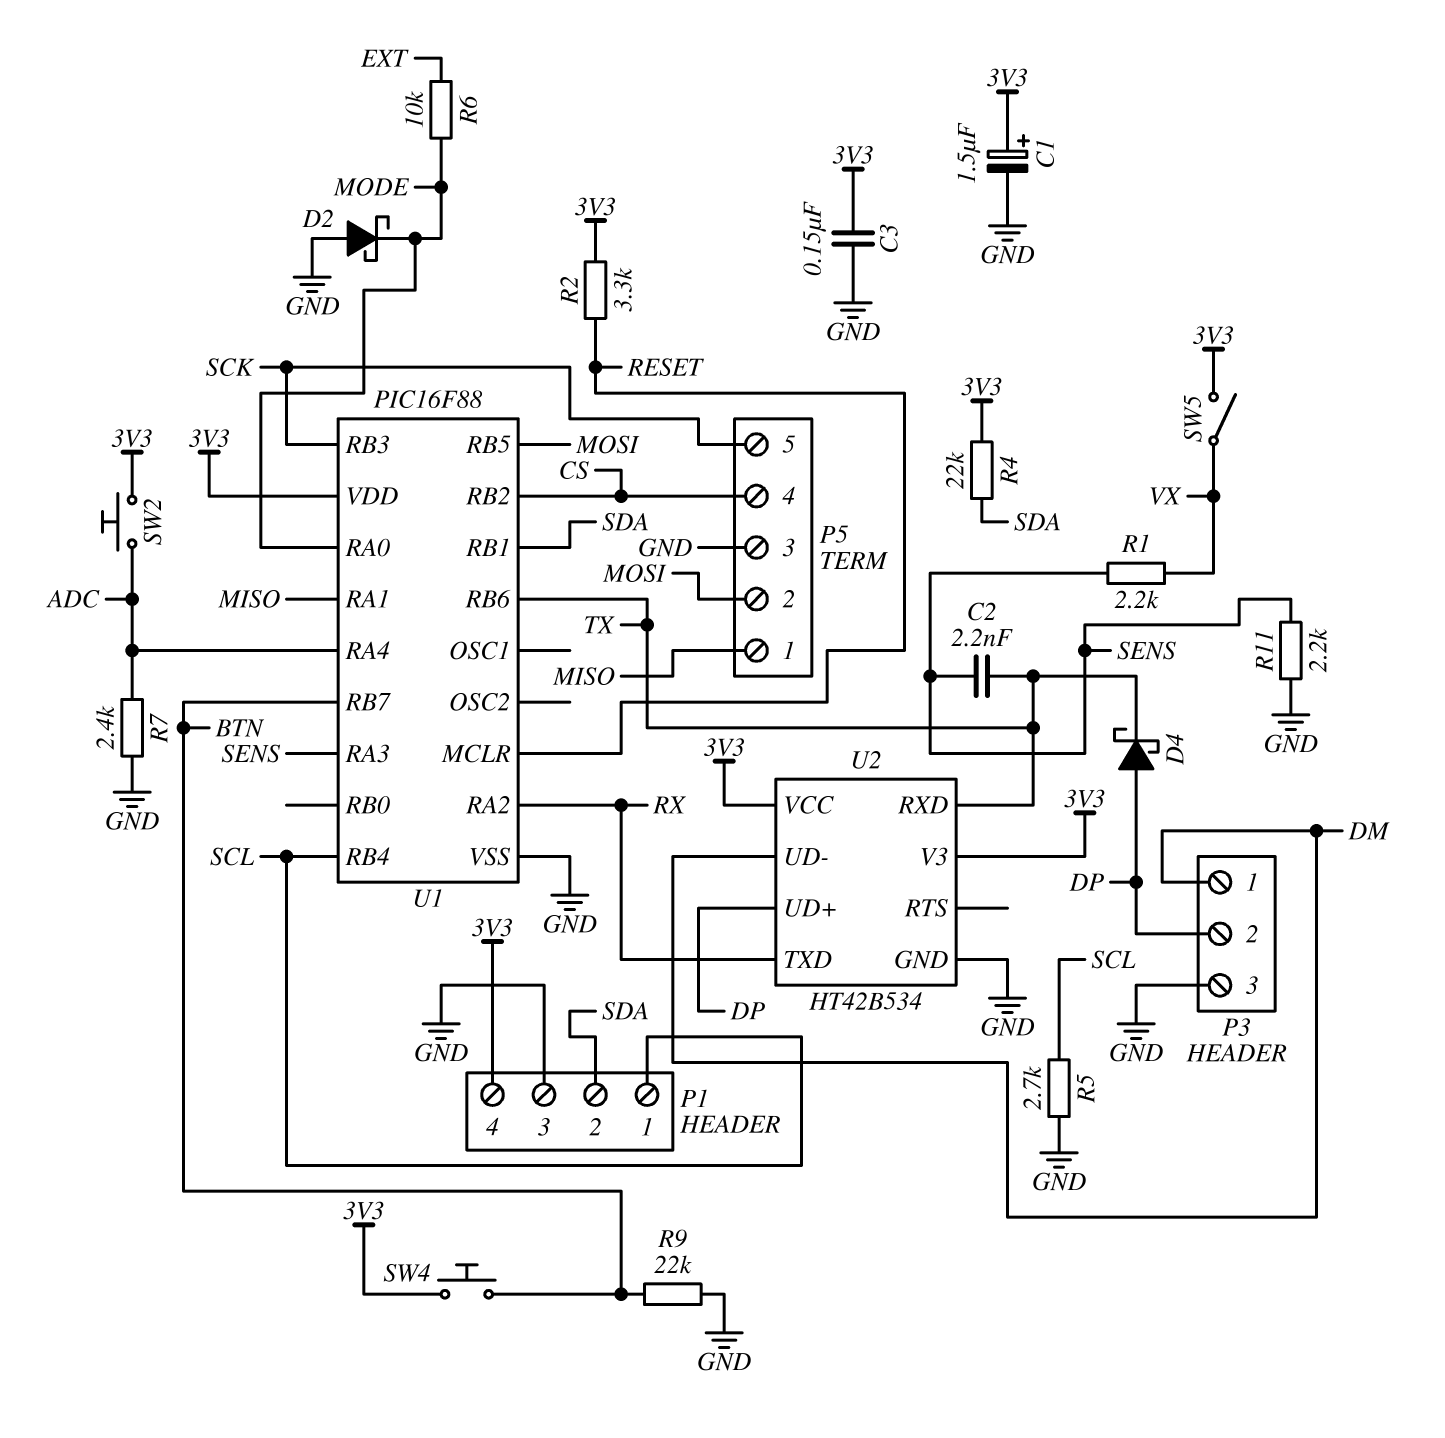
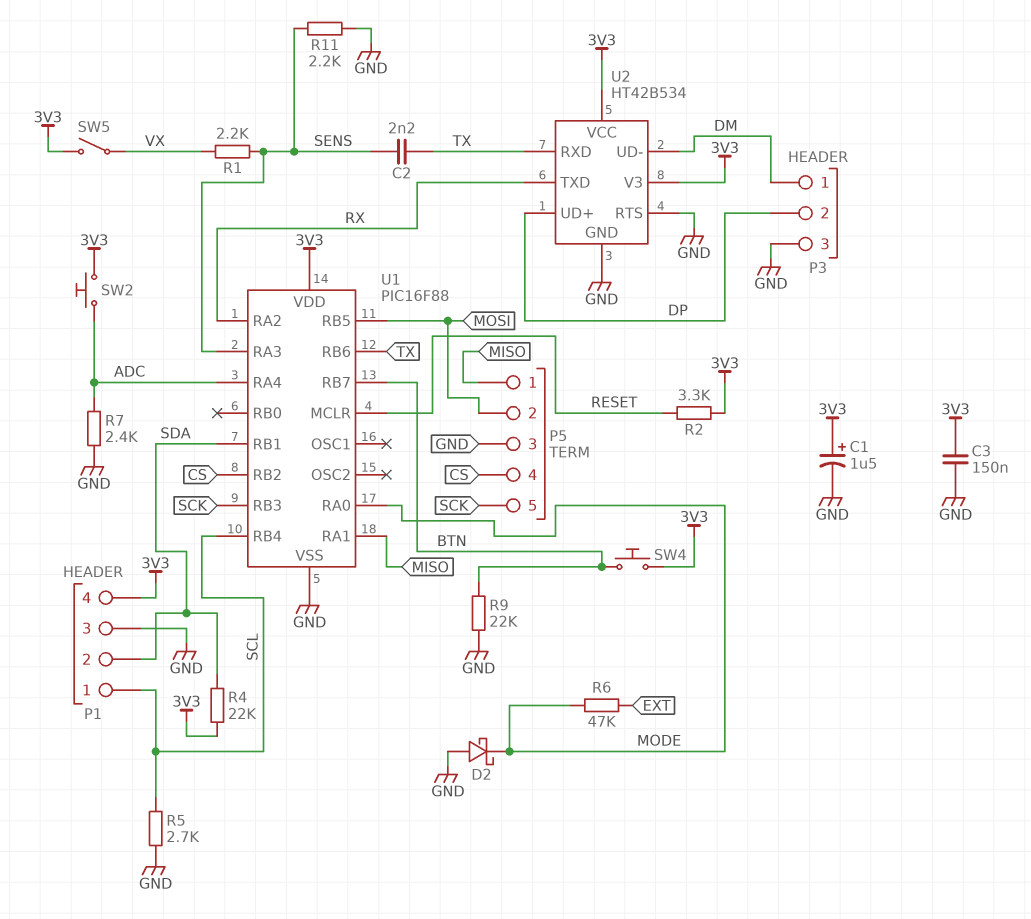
D4: schottky (A DP, K TX) -> none
R6: 10k (EXT, MODE) -> 47k (EXT, MODE)
U2 pin RTS: none -> GND

